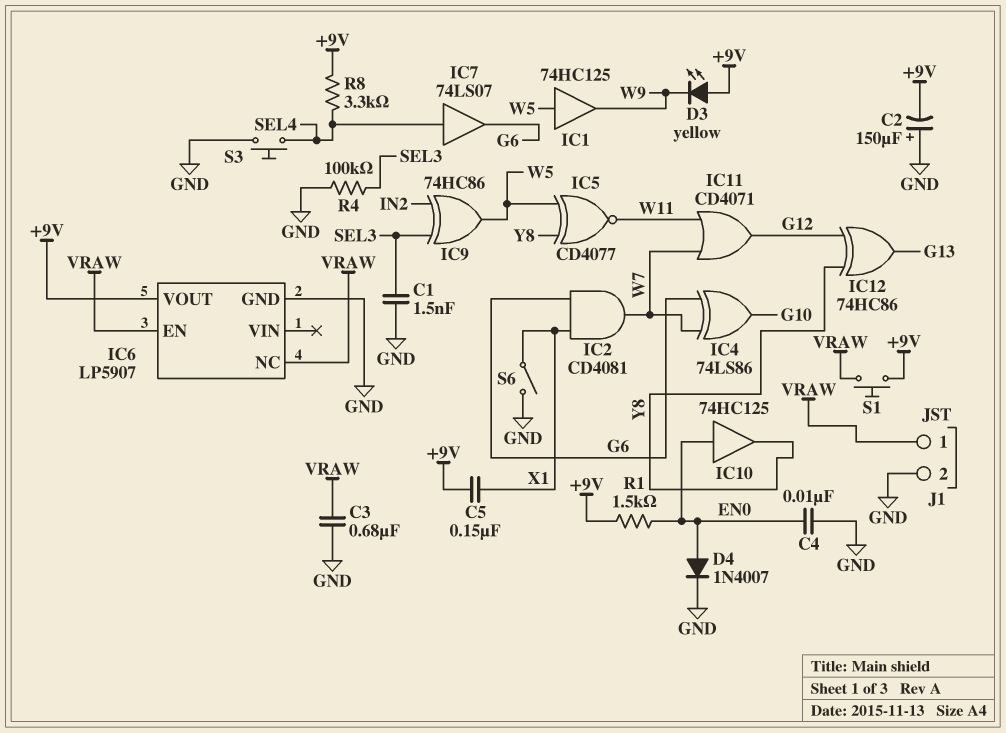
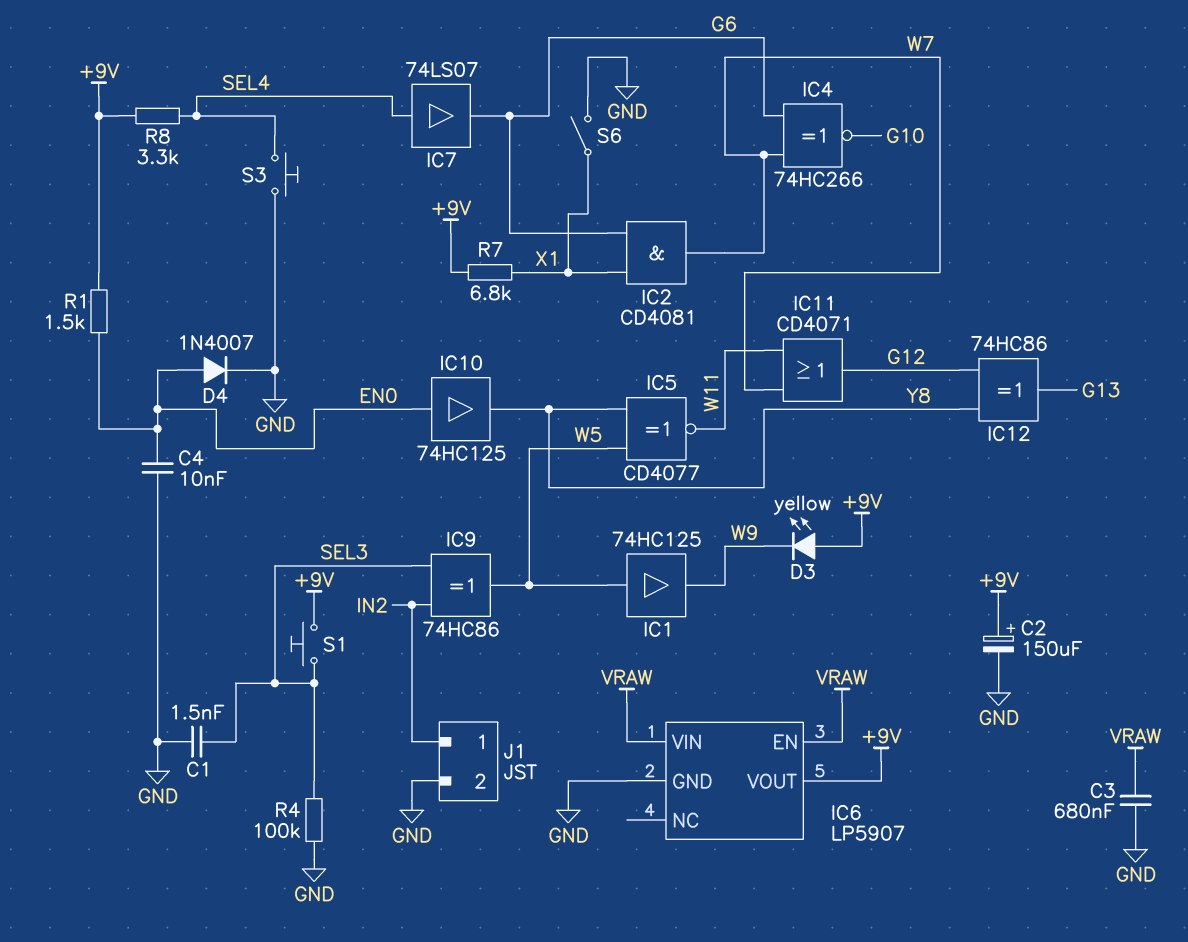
C2: 150uF (plus GND, minus +9V) -> 150uF (plus +9V, minus GND)
C5: 150nF (+9V, X1) -> none
IC4: XOR 74LS86 (in G6, in W7, out G10) -> XNOR 74HC266 (in G6, in W7, out G10)
IC6 pin NC: VRAW -> none
IC6 pin VIN: none -> VRAW
J1 pin 1: VRAW -> IN2
R7: none -> 6.8k (+9V, X1)
S1: button (+9V, VRAW) -> button (+9V, SEL3)

